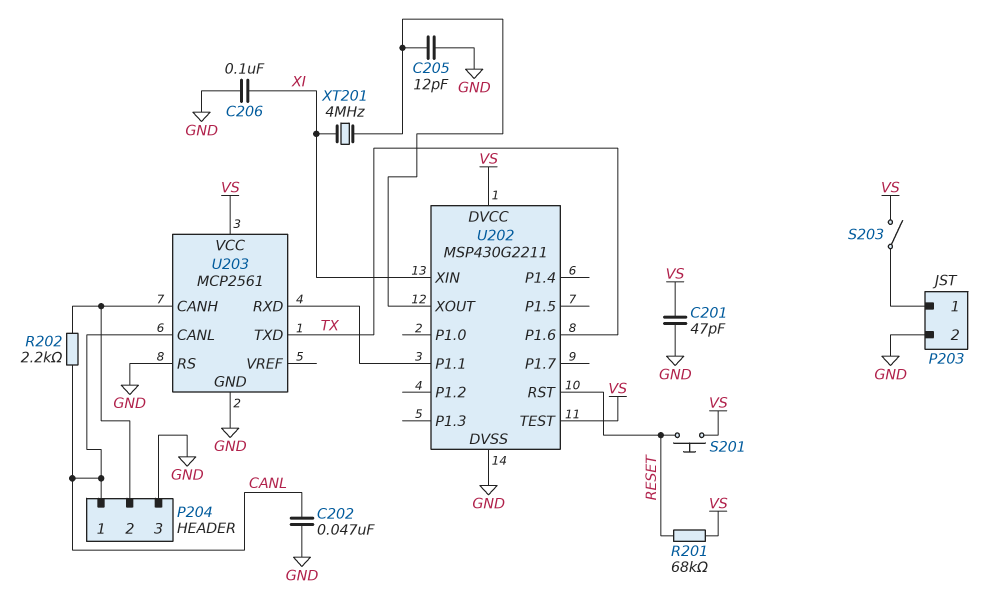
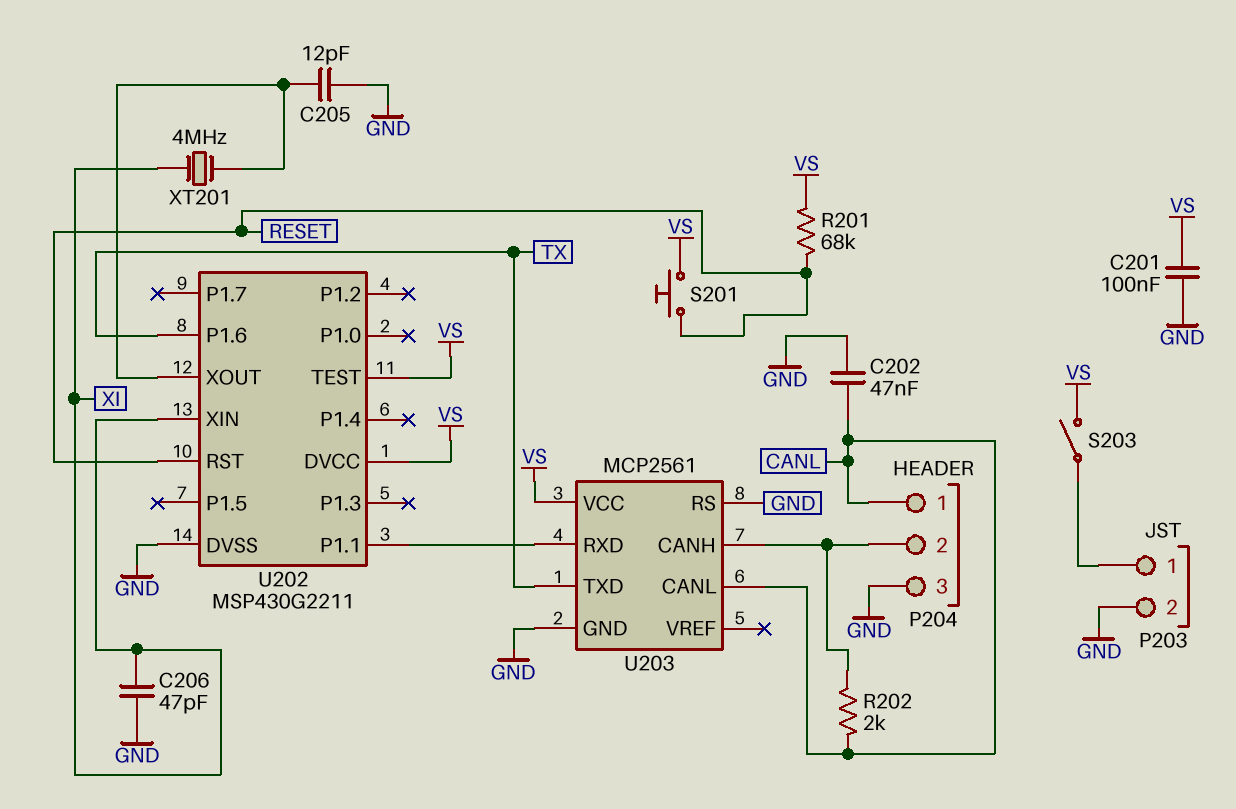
C201: 47pF (GND, VS) -> 100nF (GND, VS)
C206: 100nF (GND, XI) -> 47pF (GND, XI)
R202: 2.2k (CANL, P204/2) -> 2k (CANL, P204/2)

